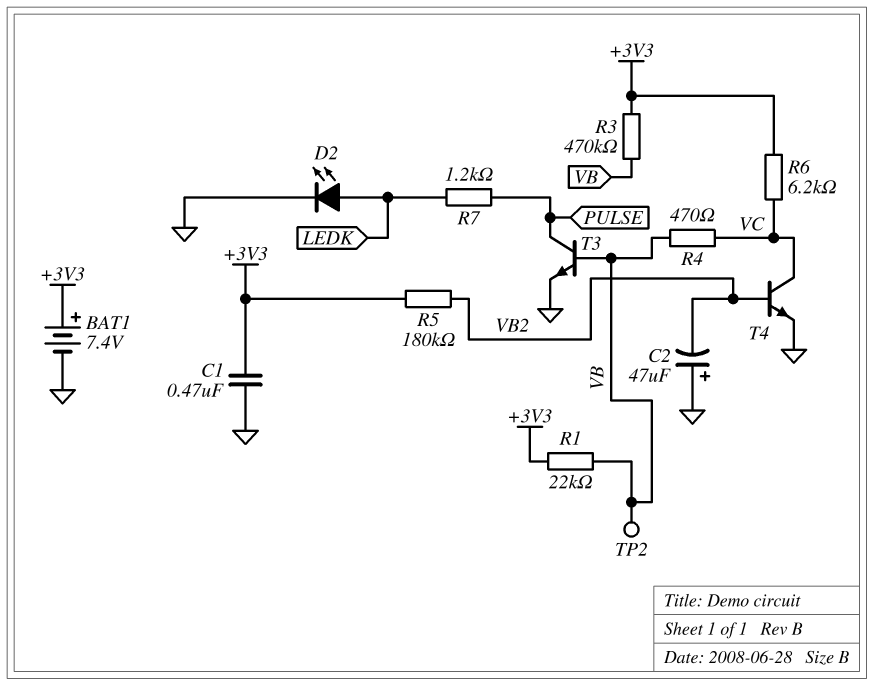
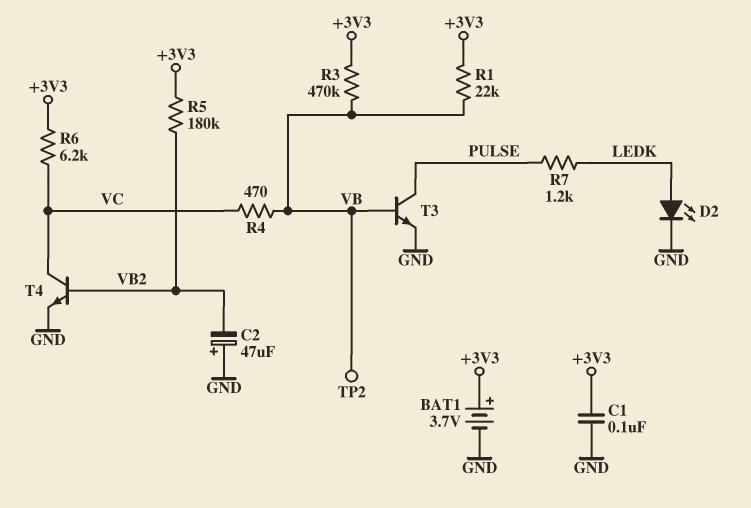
BAT1: 7.4V (plus +3V3, minus GND) -> 3.7V (plus +3V3, minus GND)
C1: 470nF (+3V3, GND) -> 100nF (+3V3, GND)

